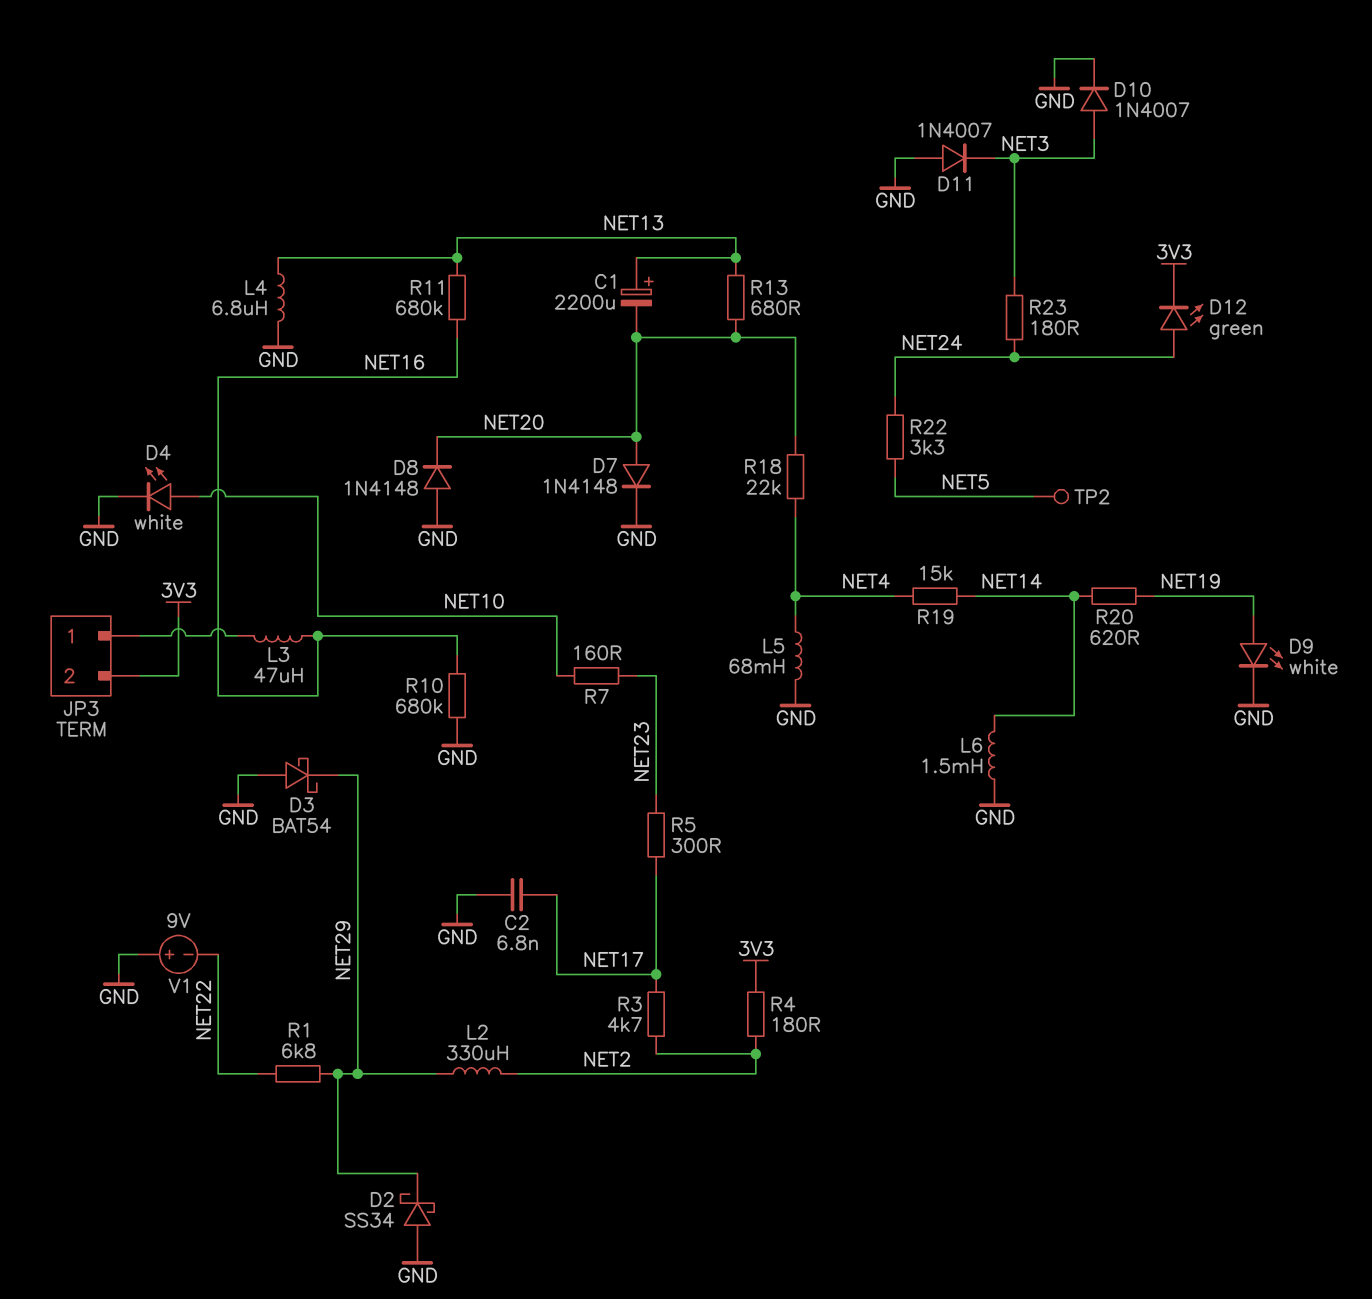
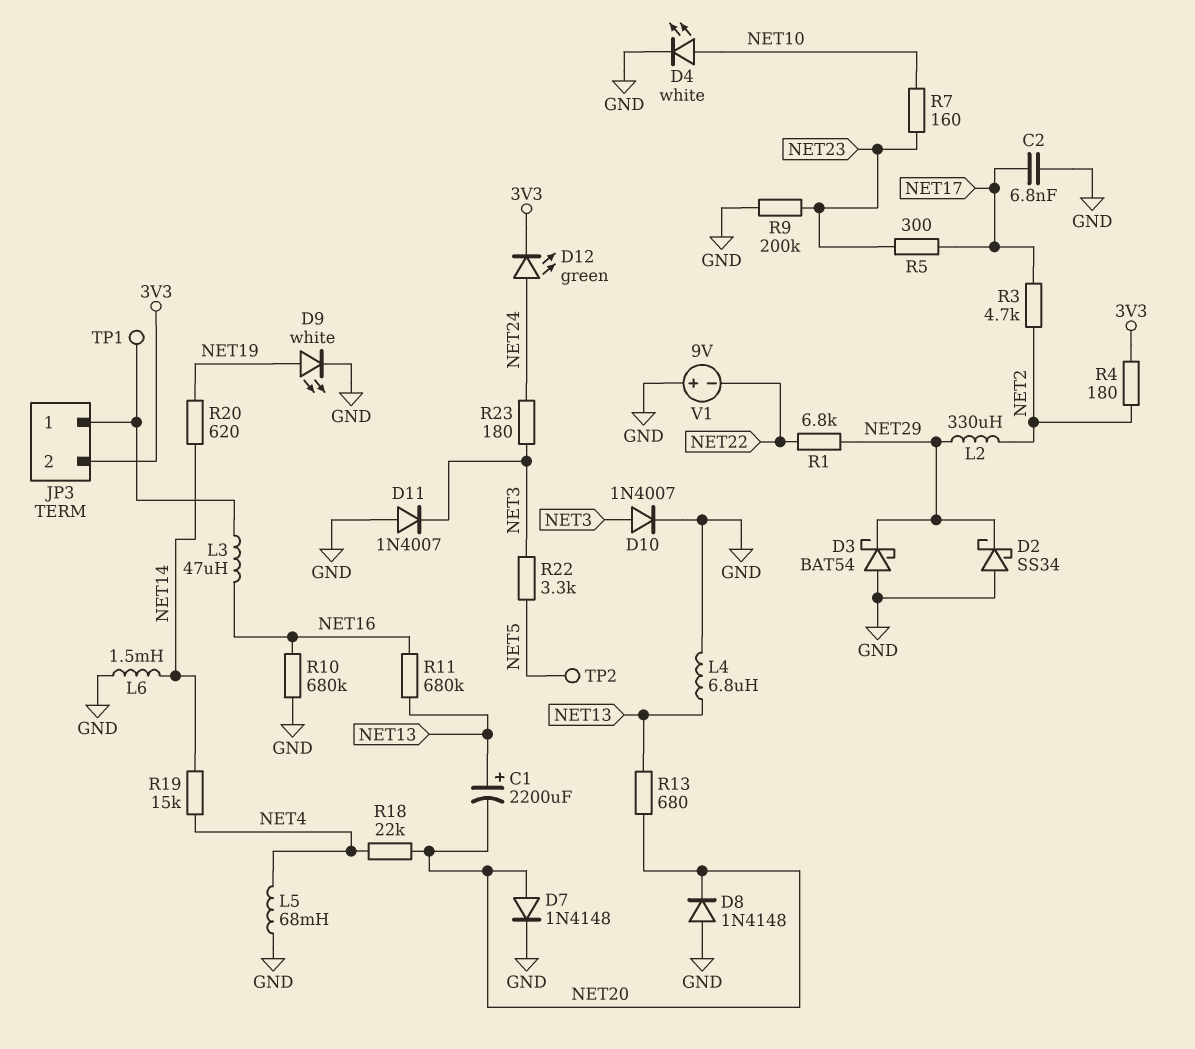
R9: none -> 200k (GND, NET23)
R22: 3.3k (NET5, NET24) -> 3.3k (NET3, NET5)
TP1: none -> test point (JP3/1)

